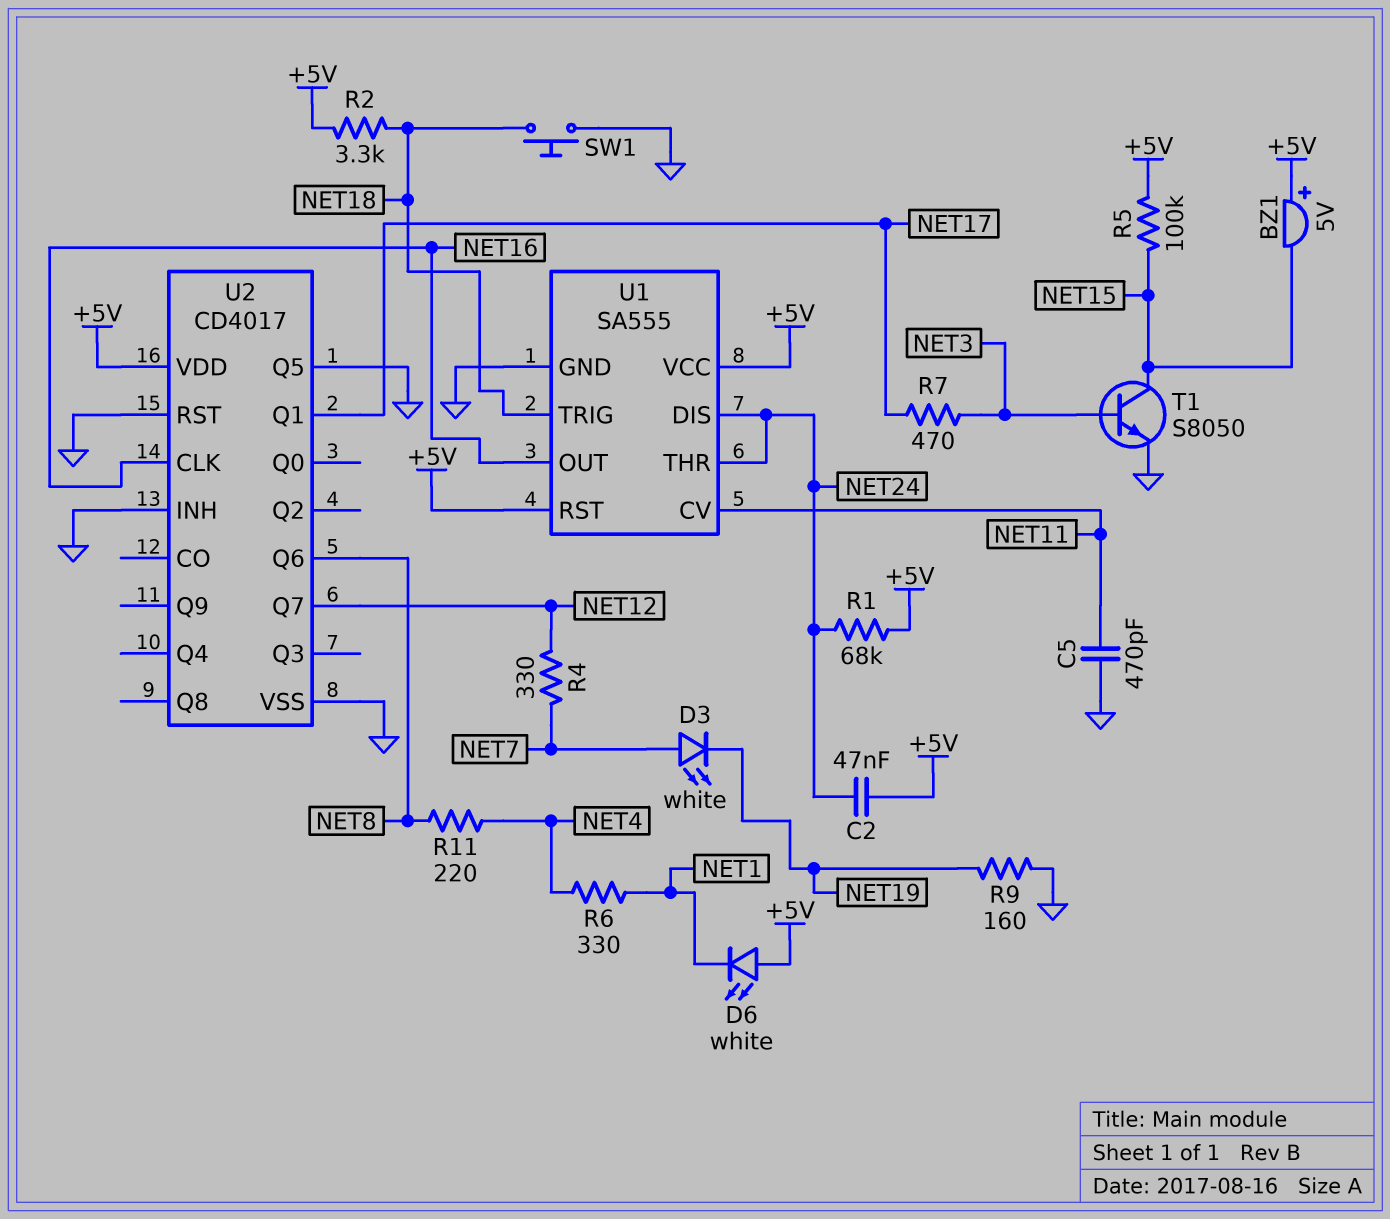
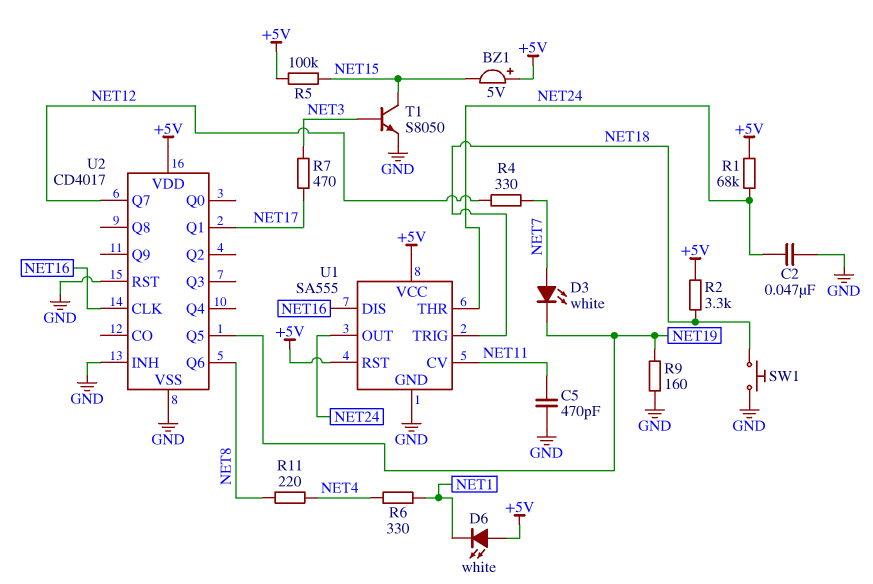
C2: 47nF (+5V, NET24) -> 47nF (GND, NET24)
U1 pin DIS: NET24 -> NET16
U1 pin OUT: NET16 -> NET24
U2 pin Q5: GND -> NET19

